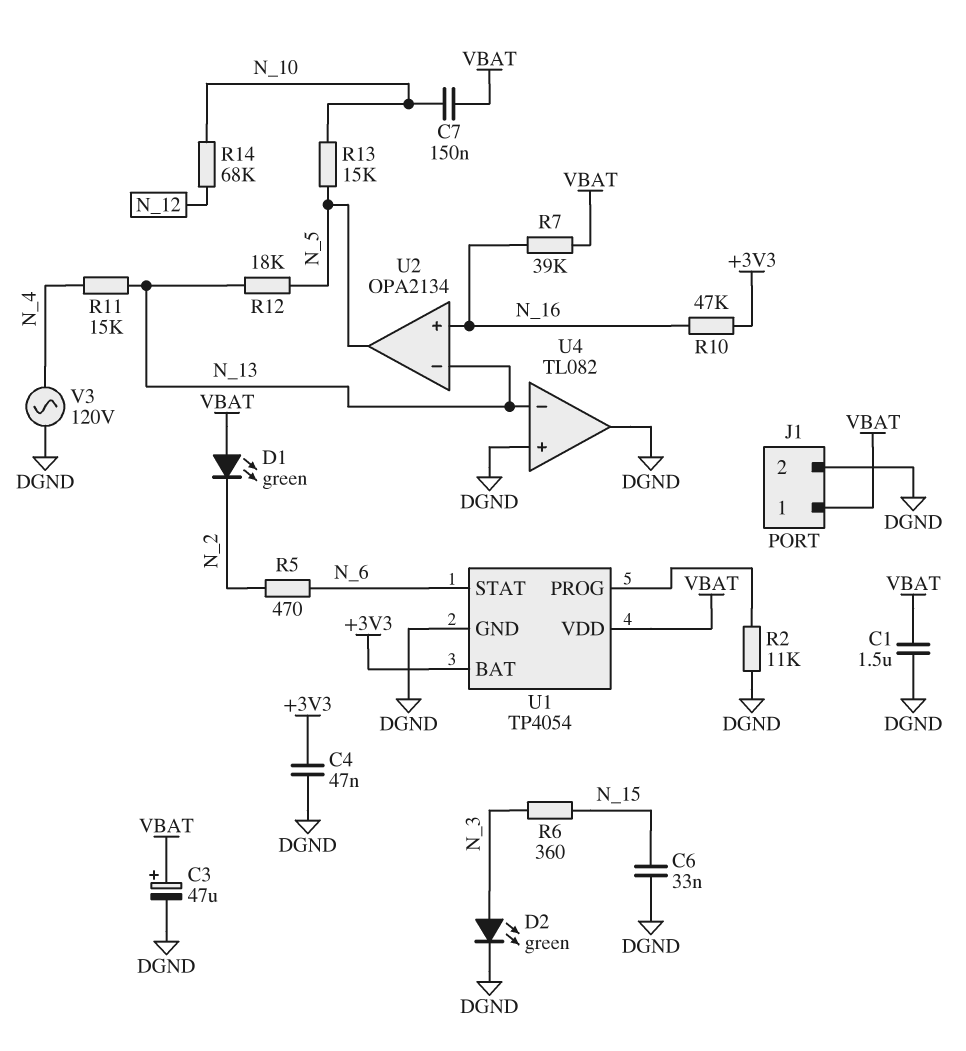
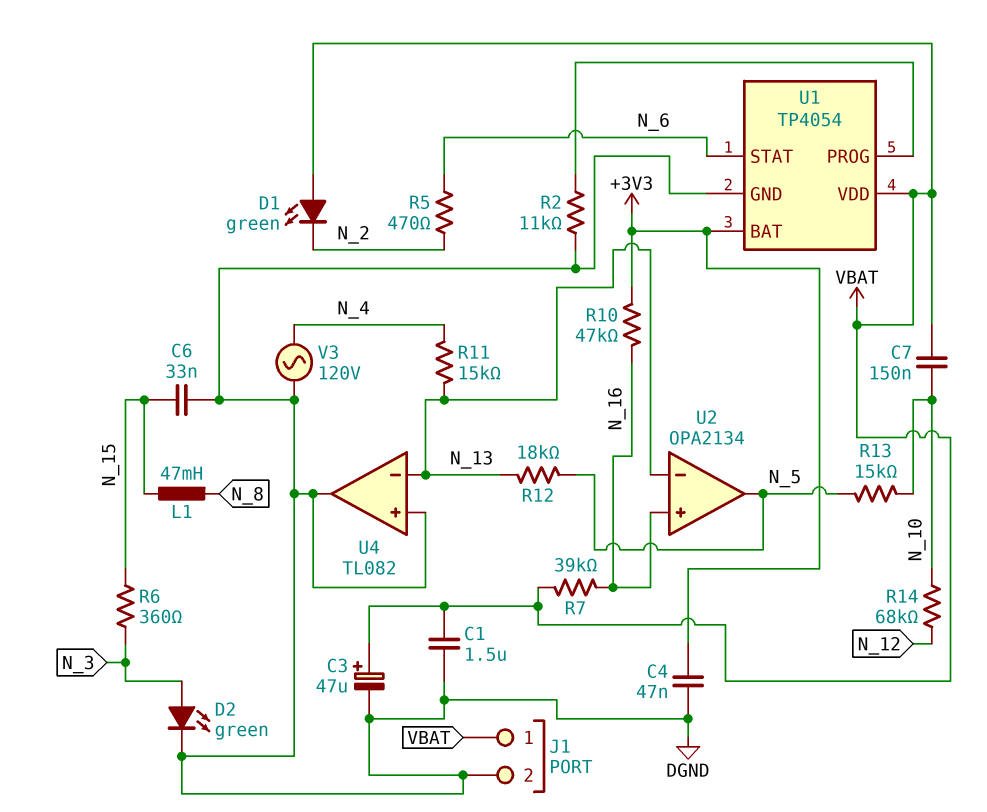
L1: none -> 47mH (N_8, N_15)

